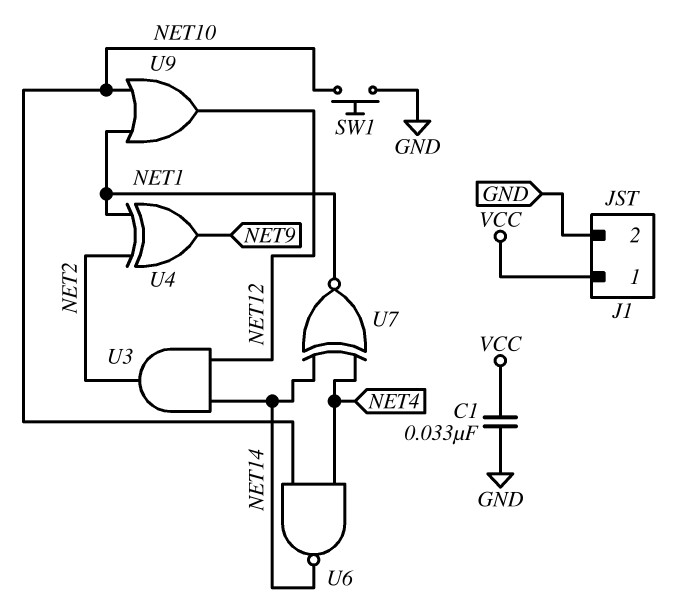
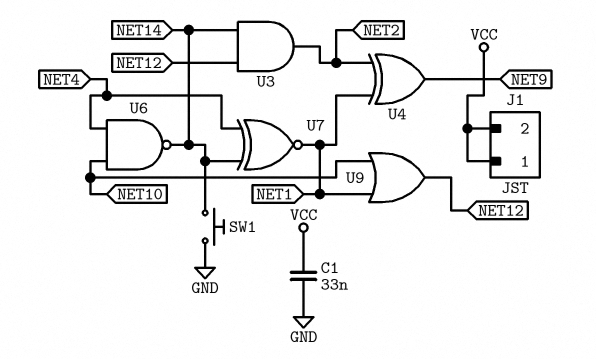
J1 pin 2: GND -> VCC
SW1: button (GND, NET10) -> button (GND, NET14)

